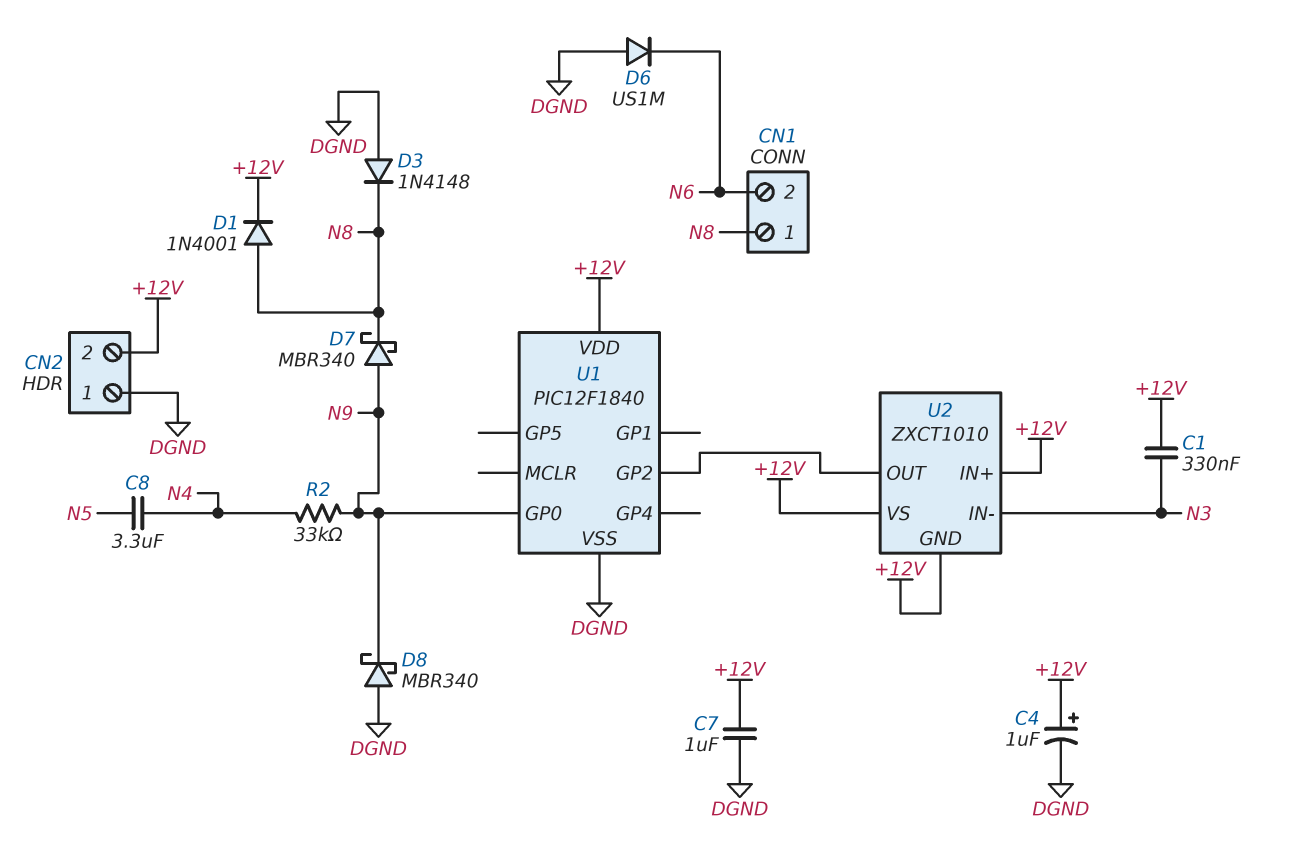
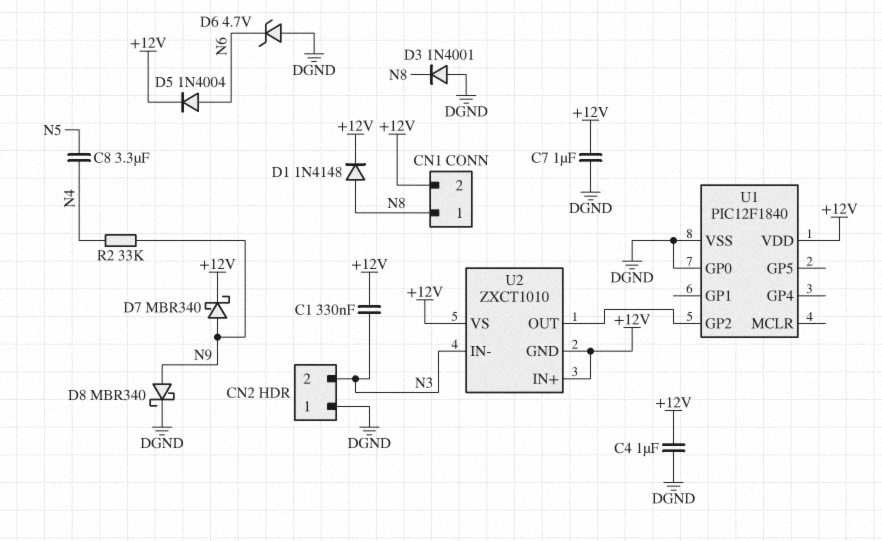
C4: 1uF (plus +12V, minus DGND) -> 1uF (+12V, DGND)
CN1 pin 2: N6 -> +12V
CN2 pin 2: +12V -> N3
D1: diode 1N4001 (A N8, K +12V) -> diode 1N4148 (A N8, K +12V)
D3: diode 1N4148 (A DGND, K N8) -> diode 1N4001 (A DGND, K N8)
D5: none -> diode 1N4004 (A N6, K +12V)
D6: diode US1M (A DGND, K N6) -> zener 4.7V (A DGND, K N6)
D7: schottky MBR340 (A N9, K N8) -> schottky MBR340 (A N9, K +12V)
D8: schottky MBR340 (A DGND, K N9) -> schottky MBR340 (A N9, K DGND)
U1 pin GP0: N9 -> DGND

